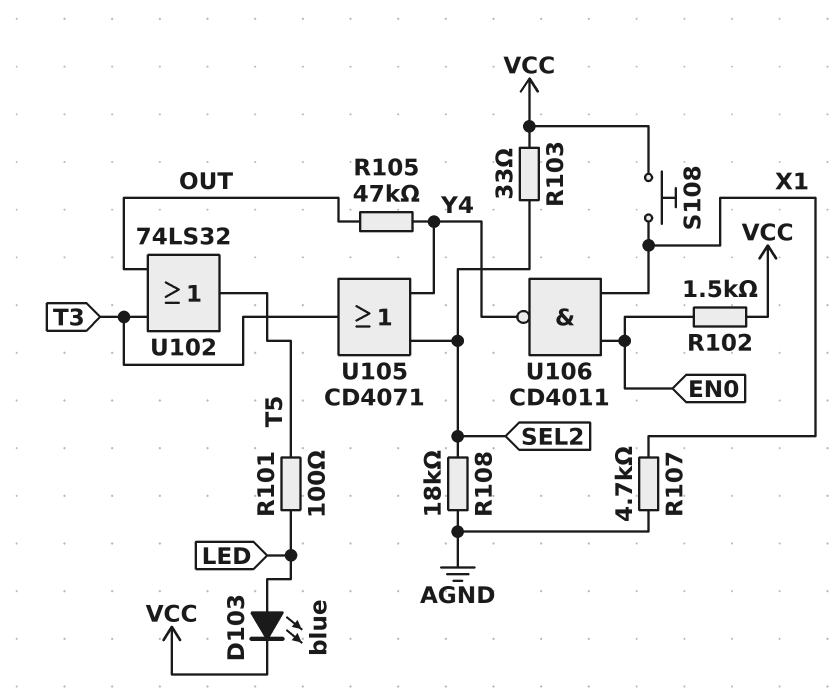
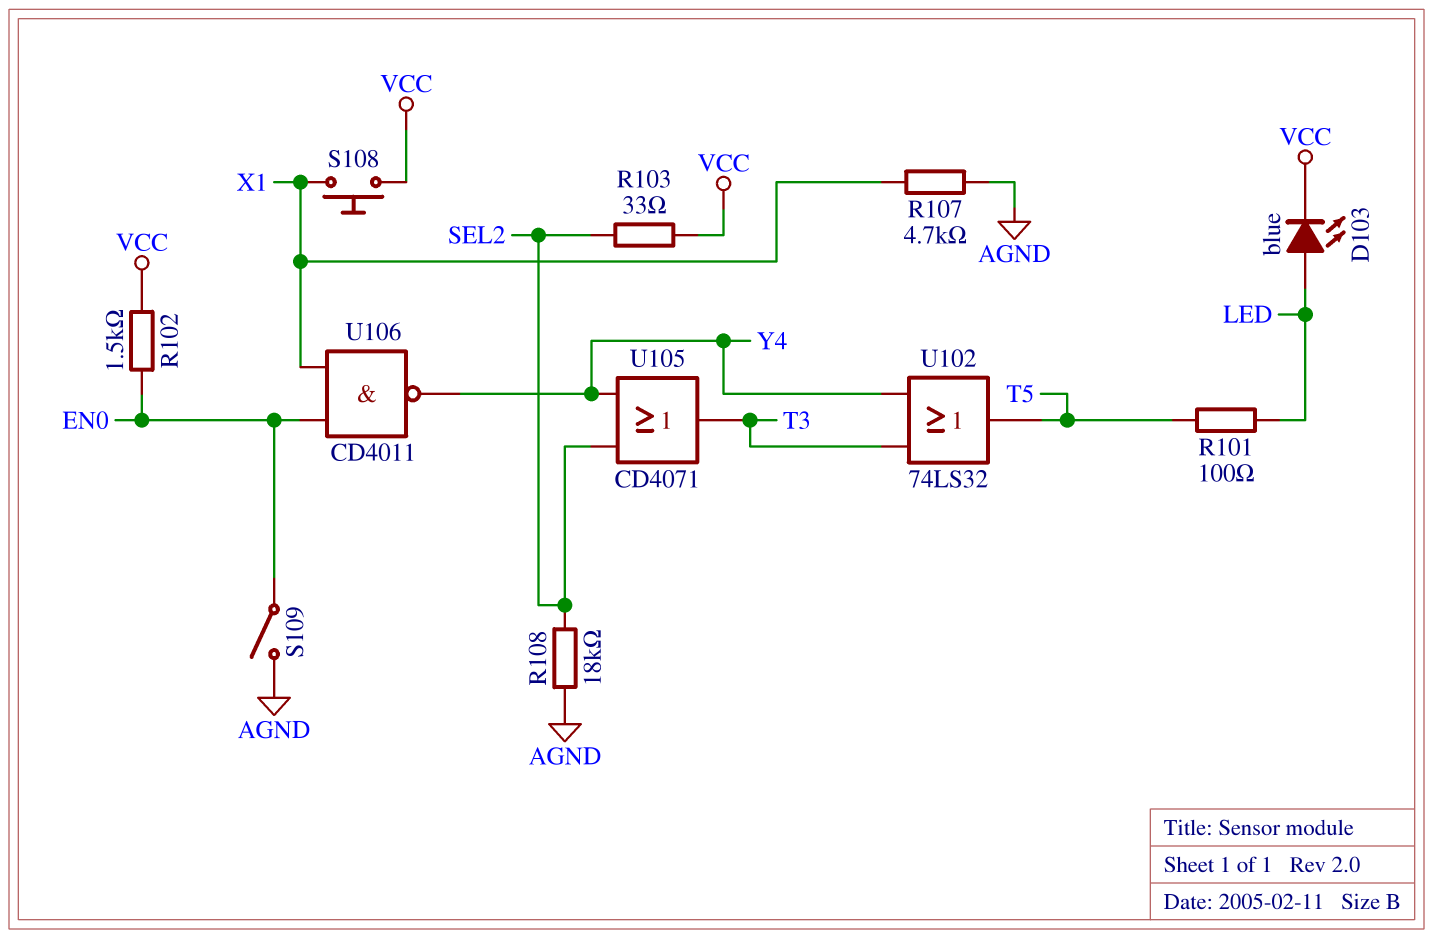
R105: 47k (OUT, Y4) -> none
S109: none -> switch (AGND, EN0)
U102: OR 74LS32 (in OUT, in T3, out T5) -> OR 74LS32 (in T3, in Y4, out T5)

